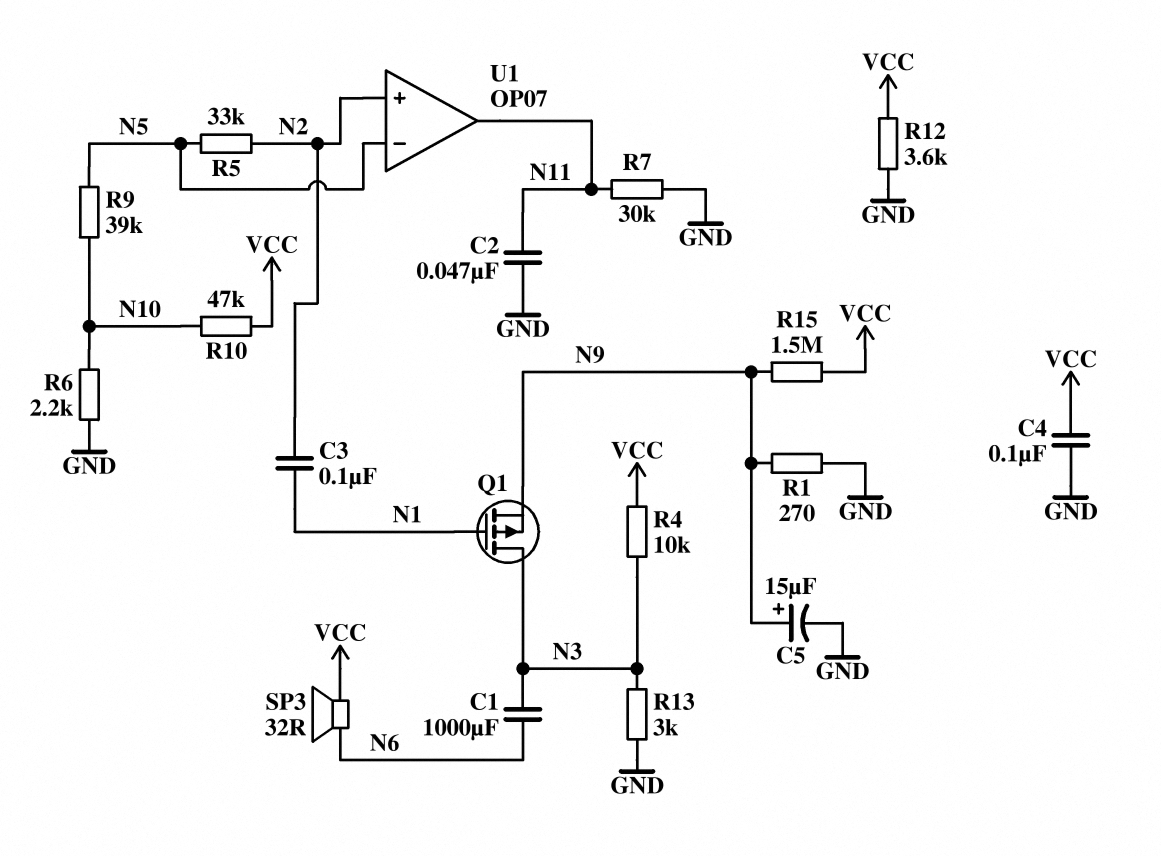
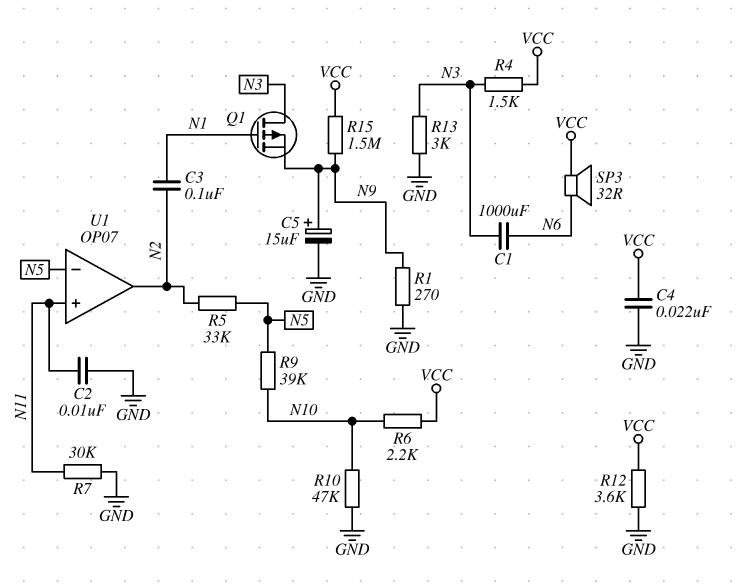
C2: 47nF (GND, N11) -> 10nF (GND, N11)
C4: 100nF (GND, VCC) -> 22nF (GND, VCC)
R4: 10k (N3, VCC) -> 1.5k (N3, VCC)
R6: 2.2k (GND, N10) -> 2.2k (N10, VCC)
R10: 47k (N10, VCC) -> 47k (GND, N10)
U1 pin in+: N2 -> N11
U1 pin out: N11 -> N2

